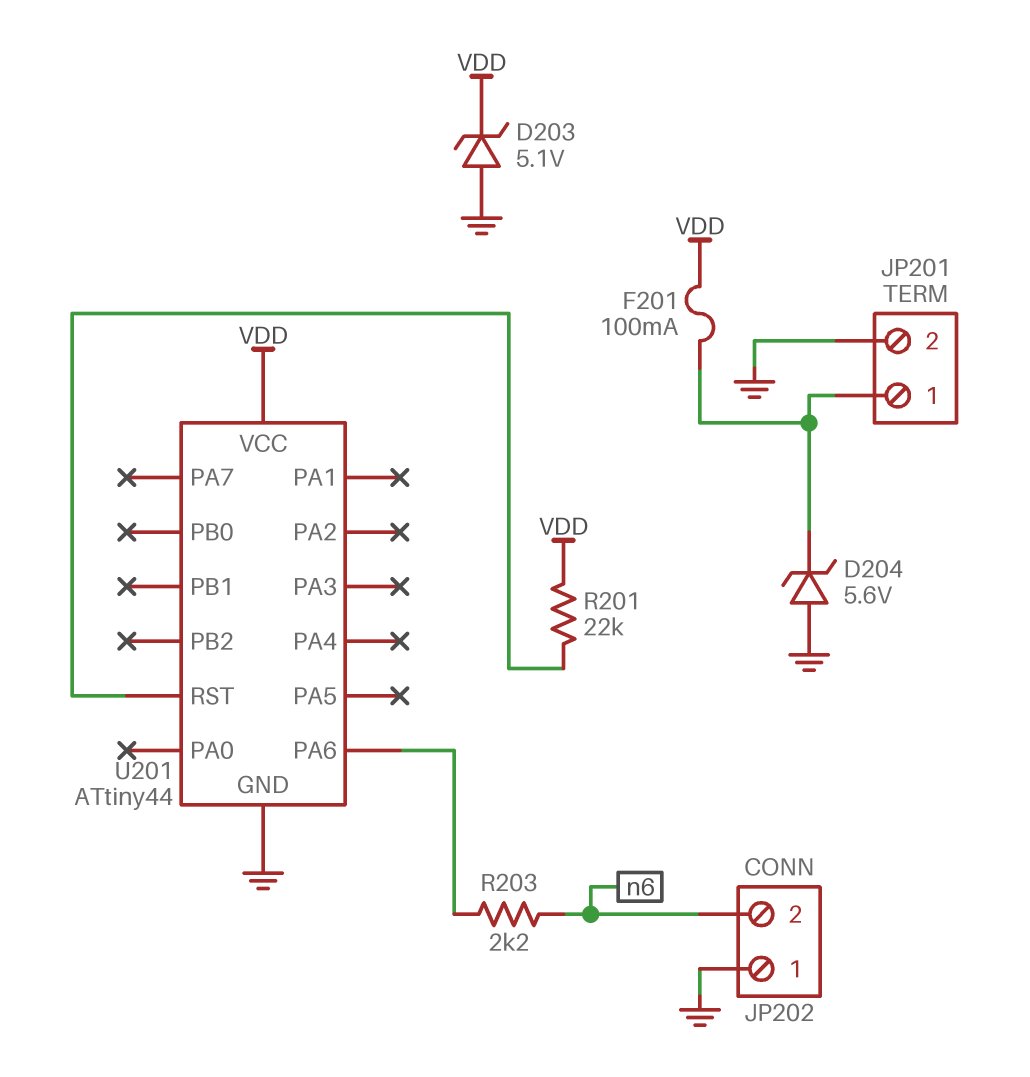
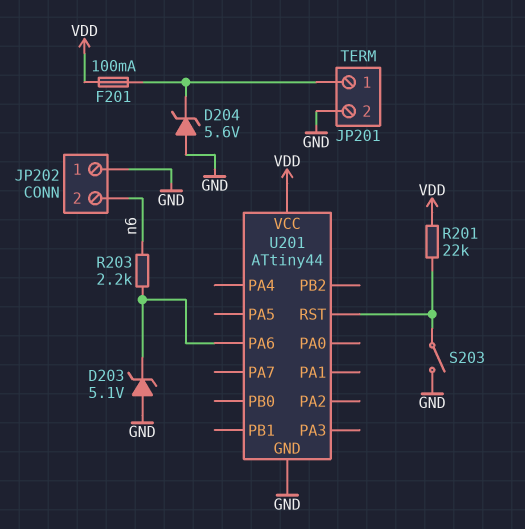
D203: zener 5.1V (A GND, K VDD) -> zener 5.1V (A GND, K U201/PA6)
S203: none -> switch (GND, U201/RST)

